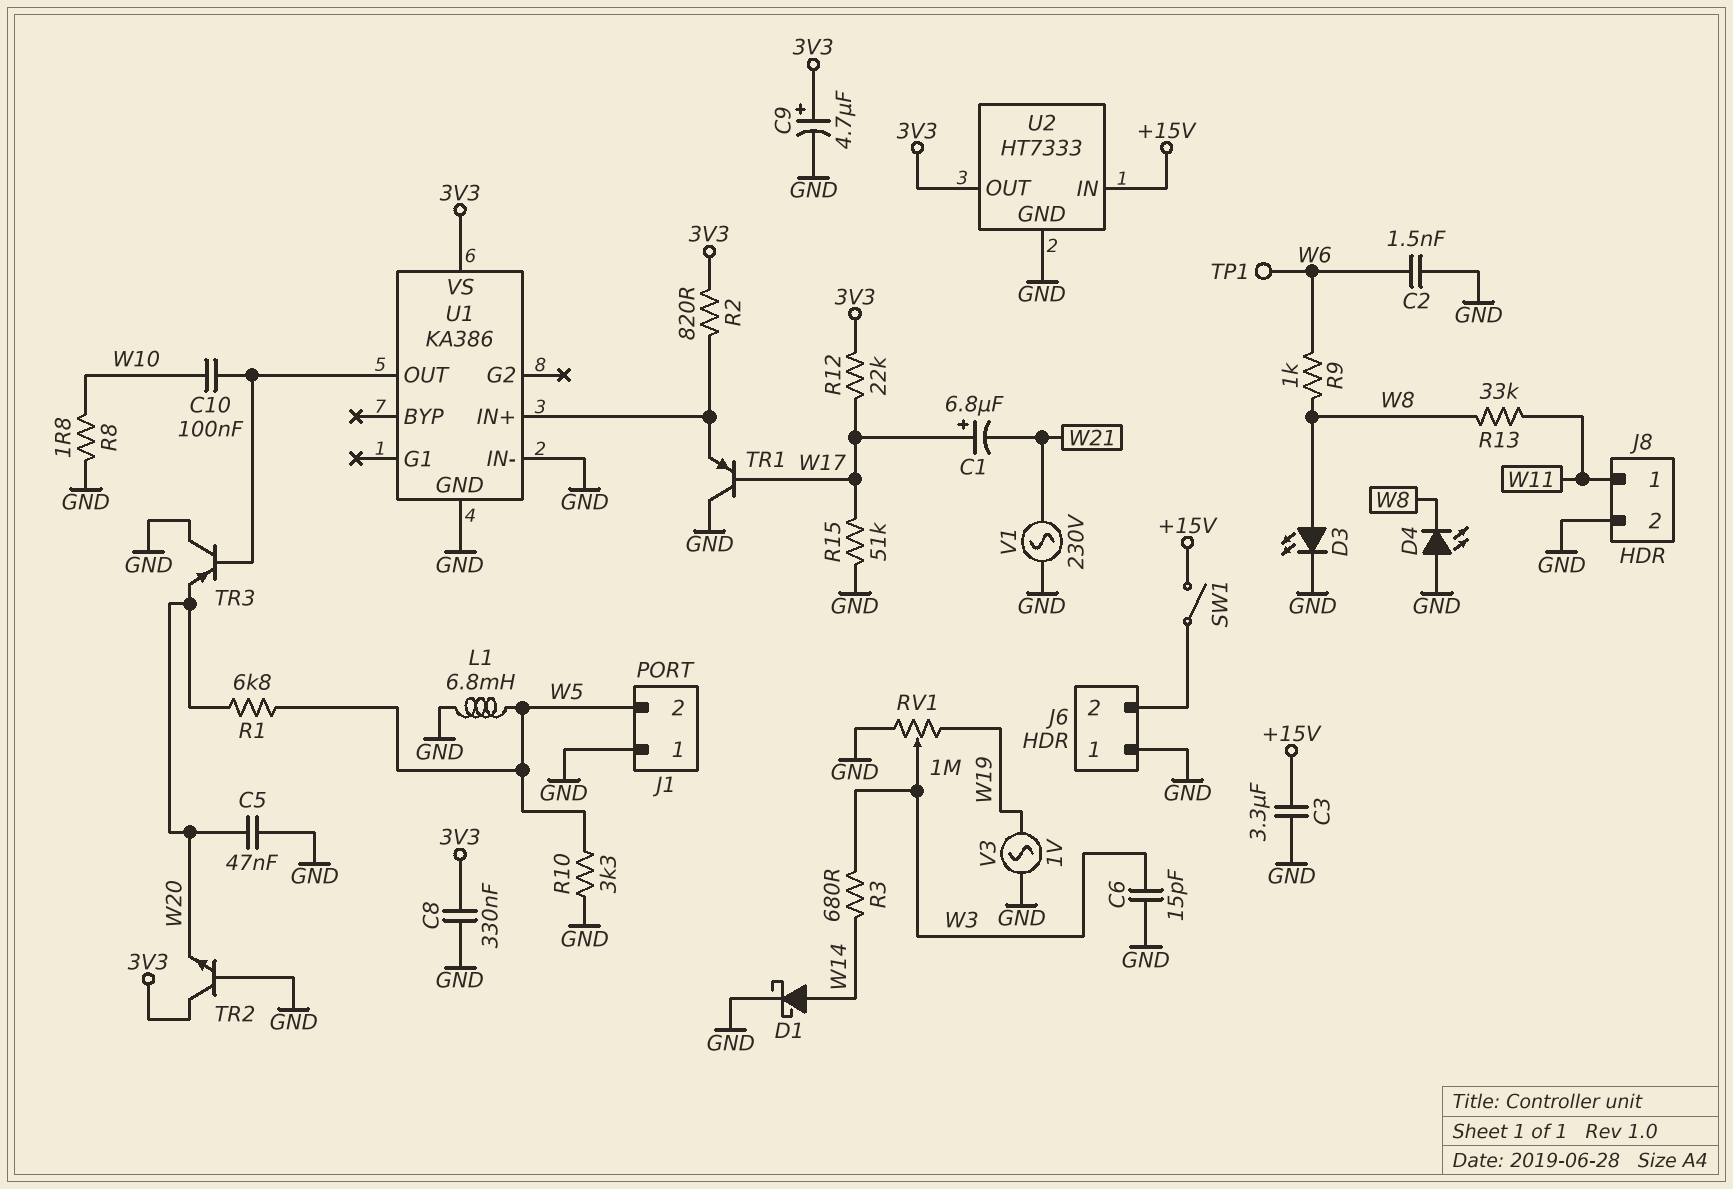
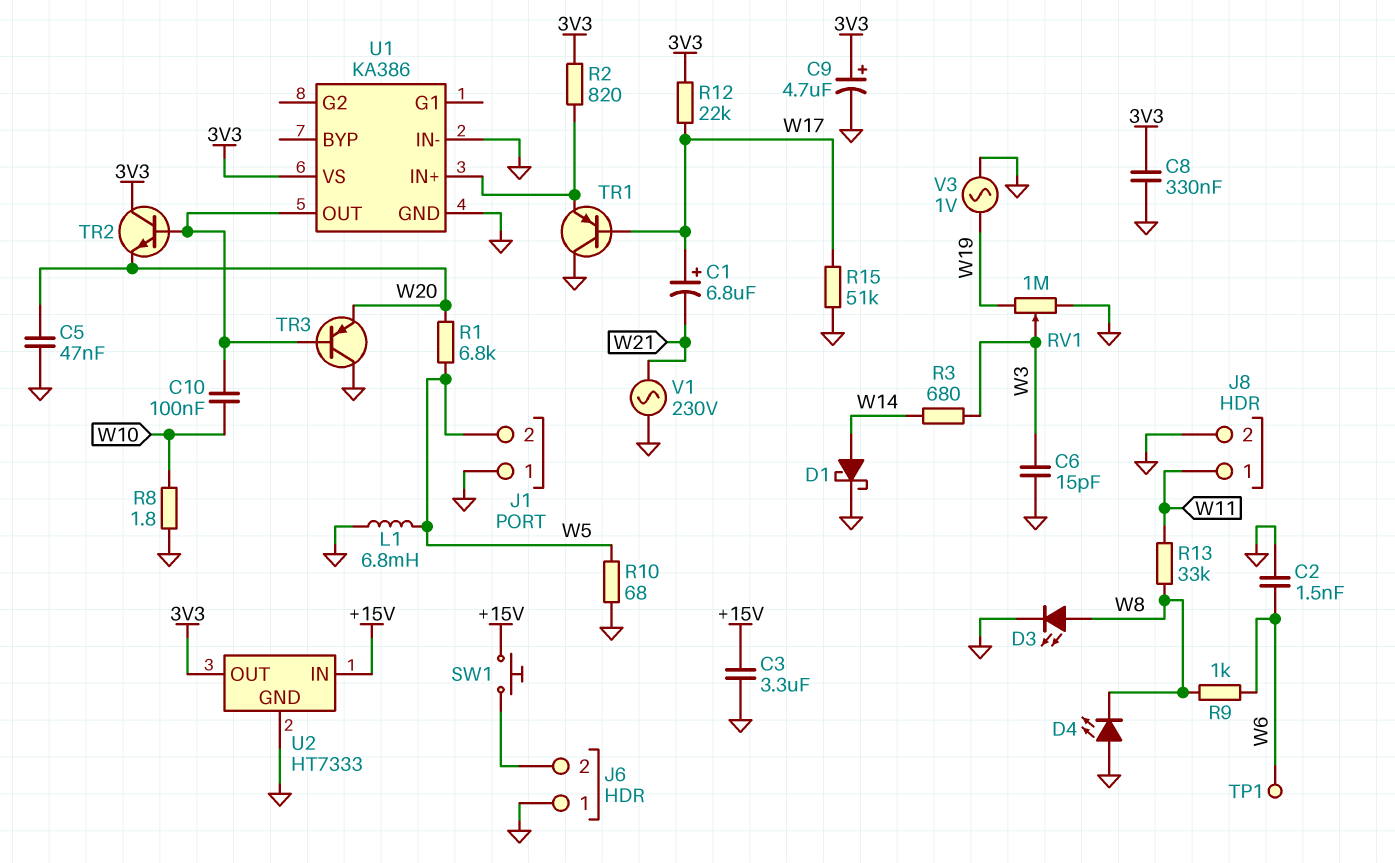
R10: 3.3k (GND, W5) -> 68 (GND, W5)
SW1: switch (+15V, J6/2) -> button (+15V, J6/2)
TR2: NPN (B GND, C 3V3, E W20) -> NPN (B U1/OUT, C 3V3, E W20)

